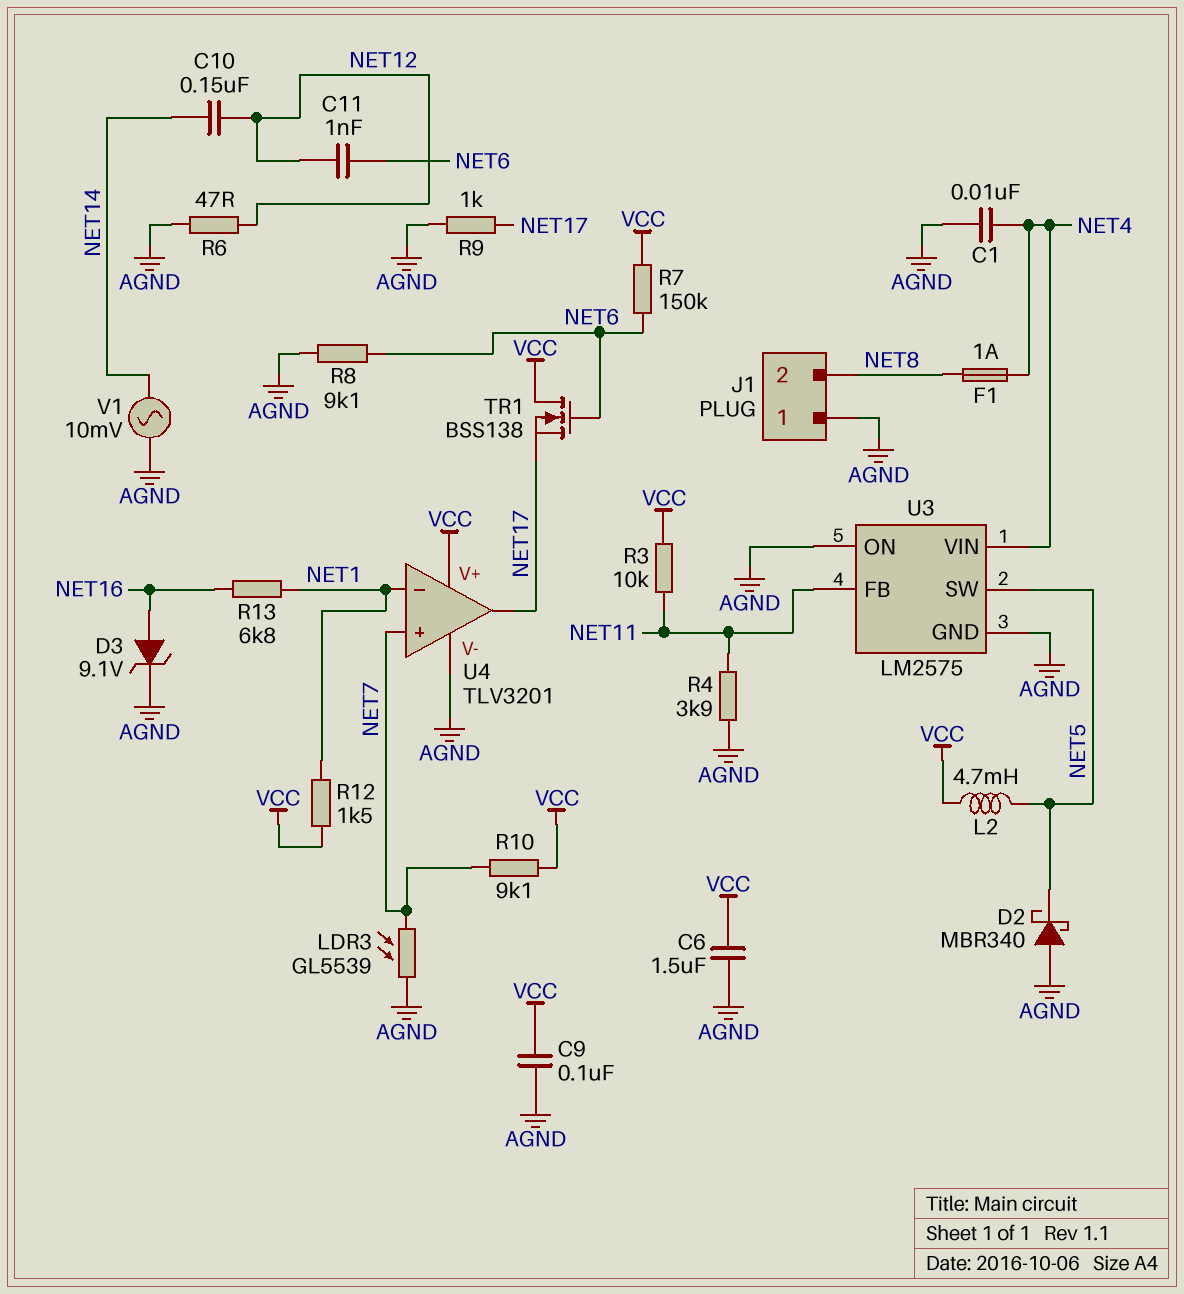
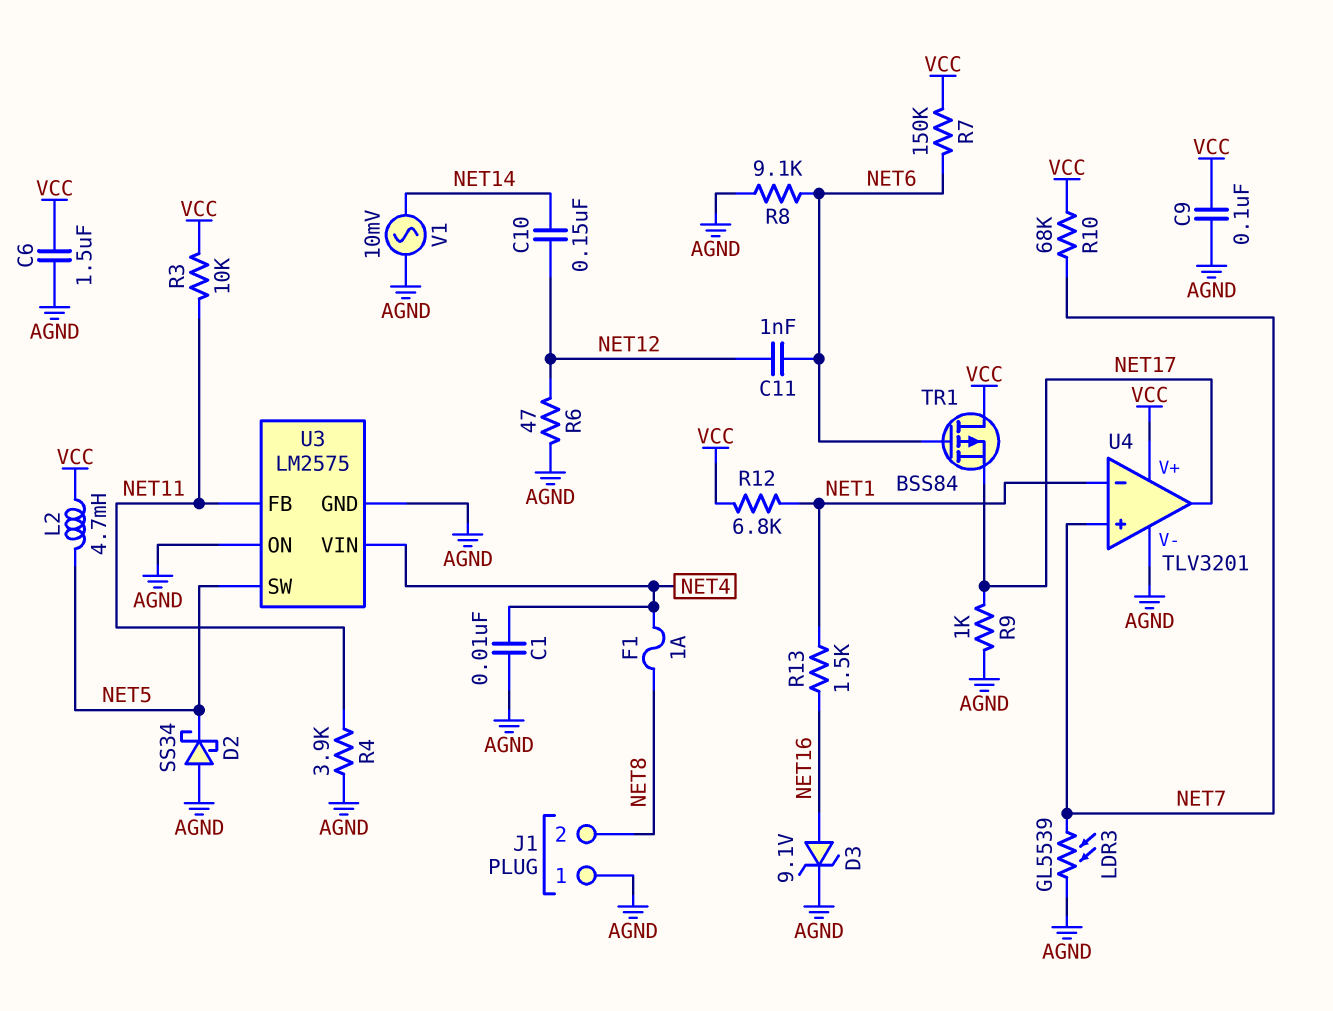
D2: schottky MBR340 (A AGND, K NET5) -> schottky SS34 (A AGND, K NET5)
R10: 9.1k (NET7, VCC) -> 68k (NET7, VCC)
R12: 1.5k (NET1, VCC) -> 6.8k (NET1, VCC)
R13: 6.8k (NET1, NET16) -> 1.5k (NET1, NET16)
TR1: NMOS BSS138 (G NET6, D VCC, S NET17) -> PMOS BSS84 (G NET6, D VCC, S NET17)

